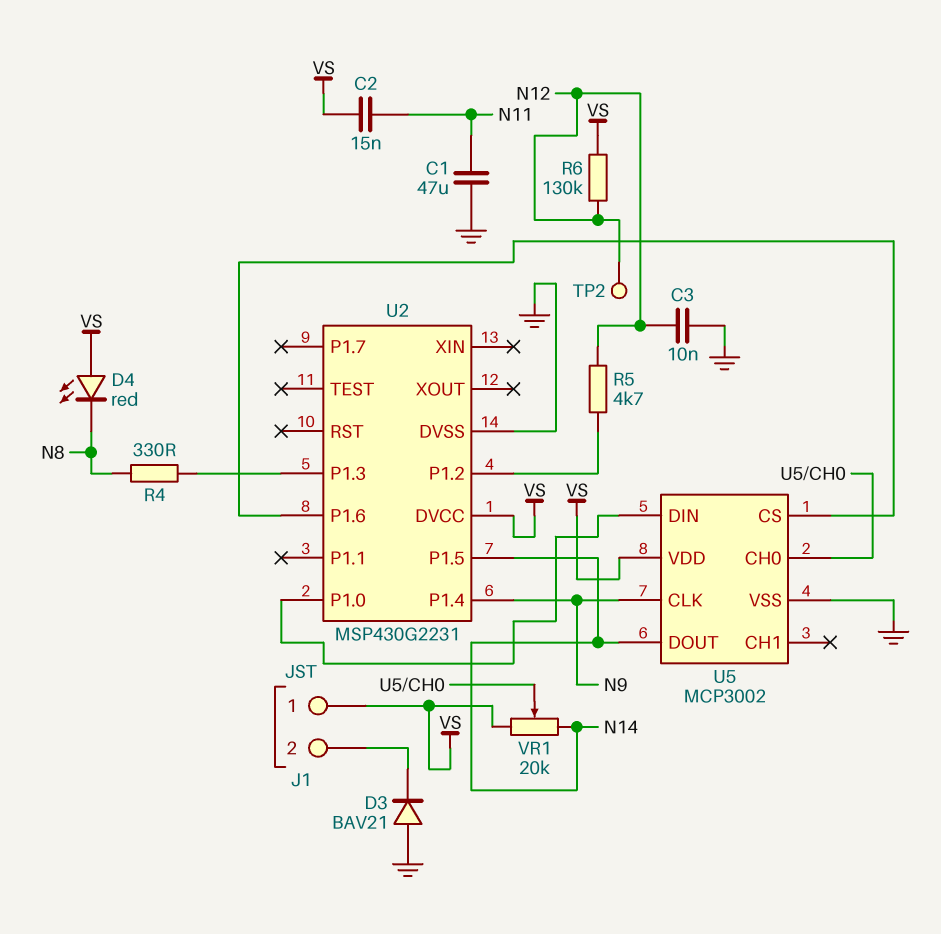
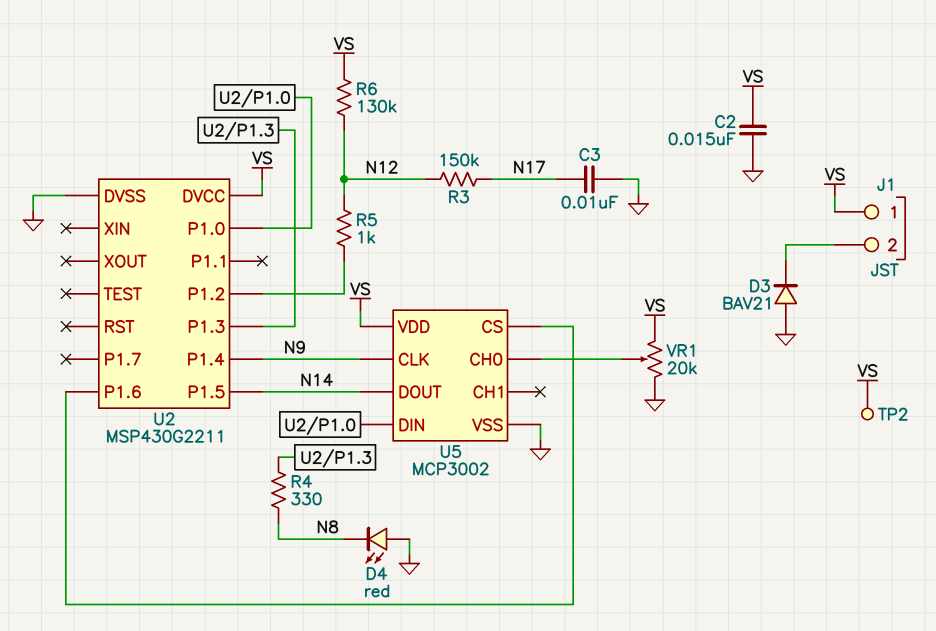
C1: 47uF (GND, N11) -> none
C2: 15nF (N11, VS) -> 15nF (GND, VS)
C3: 10nF (GND, N12) -> 10nF (GND, N17)
D4: LED red (A VS, K N8) -> LED red (A GND, K N8)
R3: none -> 150k (N12, N17)
R5: 4.7k (N12, U2/P1.2) -> 1k (N12, U2/P1.2)
TP2: test point (N12) -> test point (VS)
U2: MSP430G2231 -> MSP430G2211
VR1: 20k (N14, VS, wiper U5/CH0) -> 20k (GND, VS, wiper U5/CH0)

